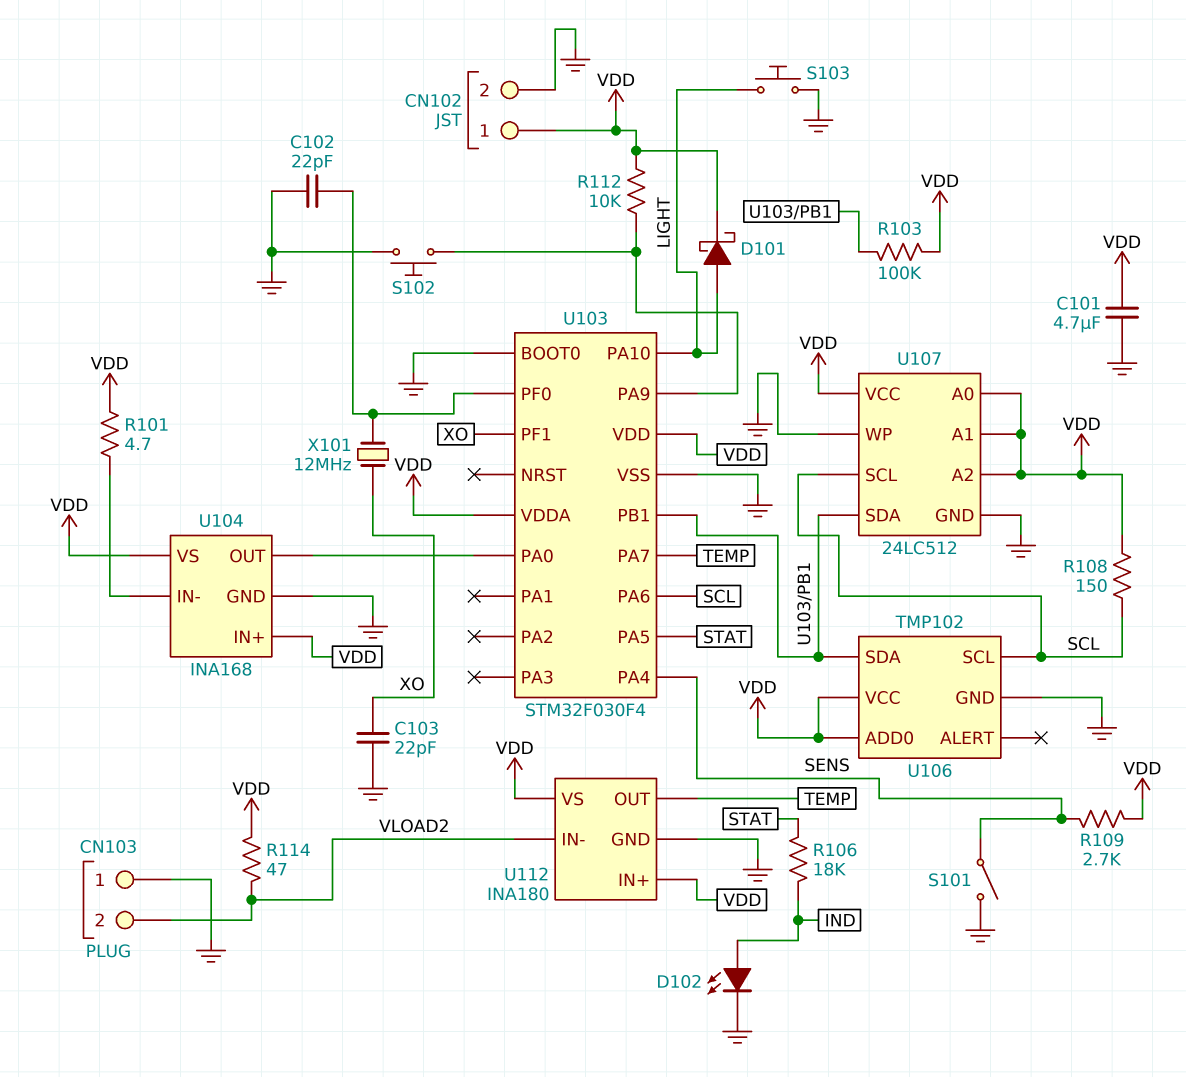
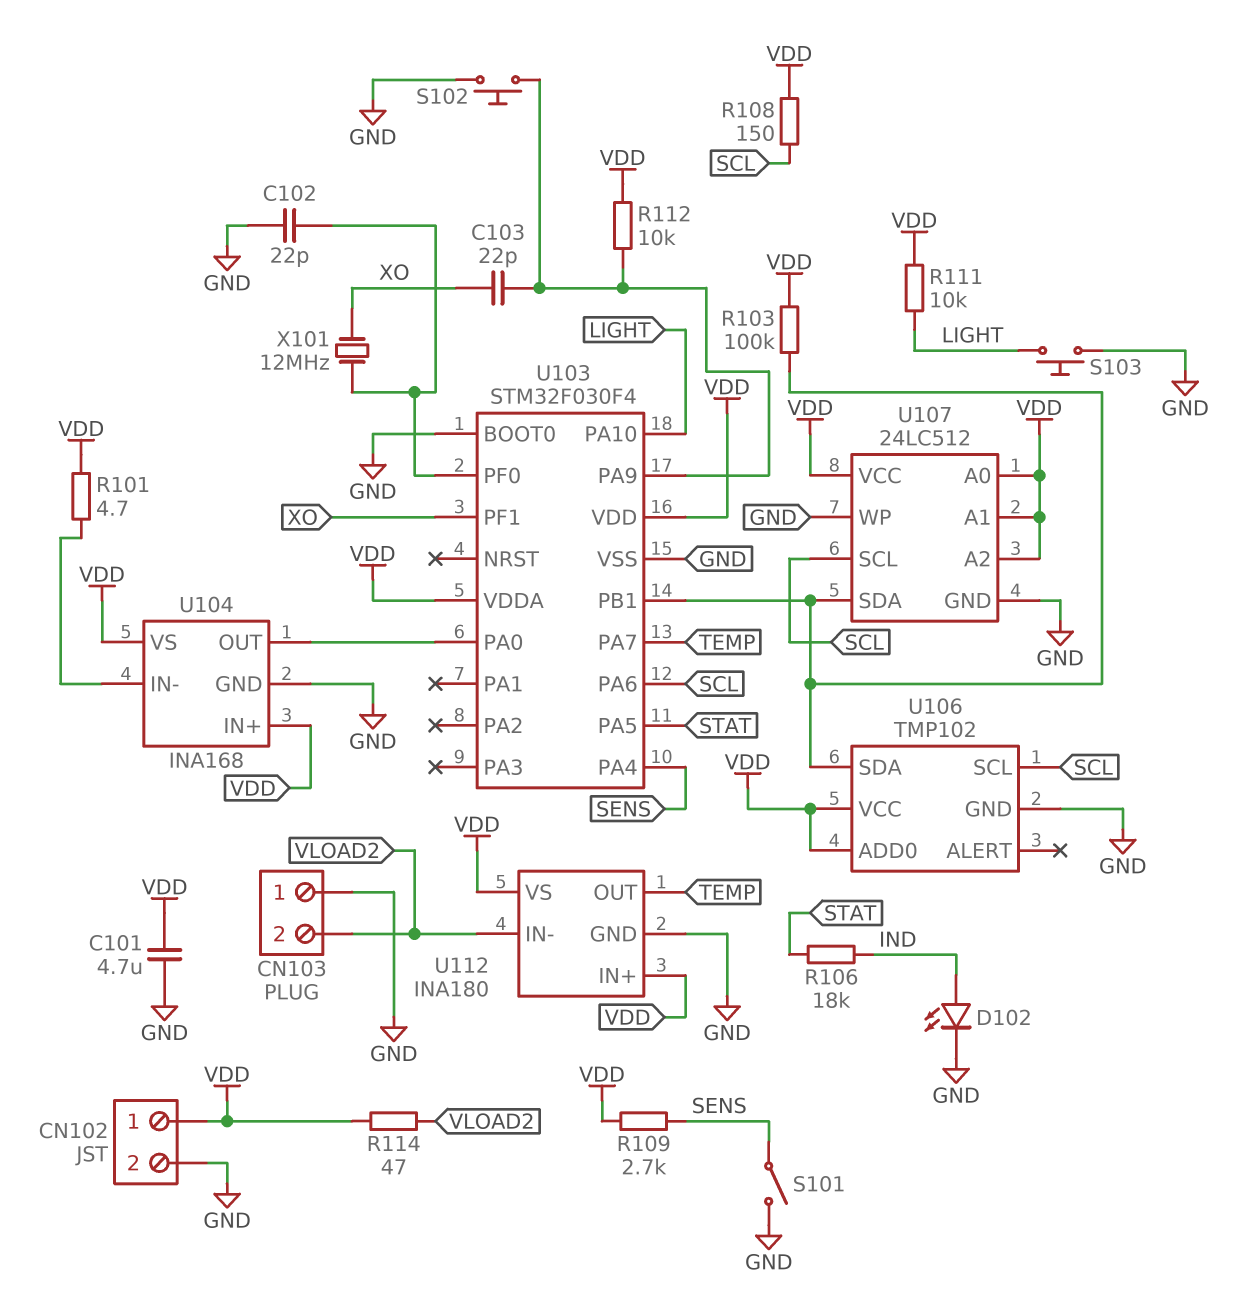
C103: 22pF (GND, XO) -> 22pF (U103/PA9, XO)
D101: schottky (A LIGHT, K VDD) -> none
R111: none -> 10k (LIGHT, VDD)

